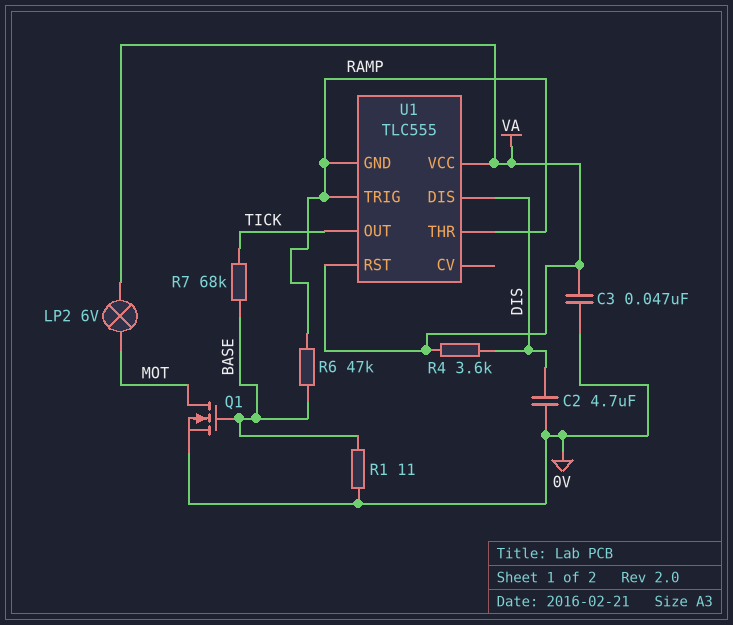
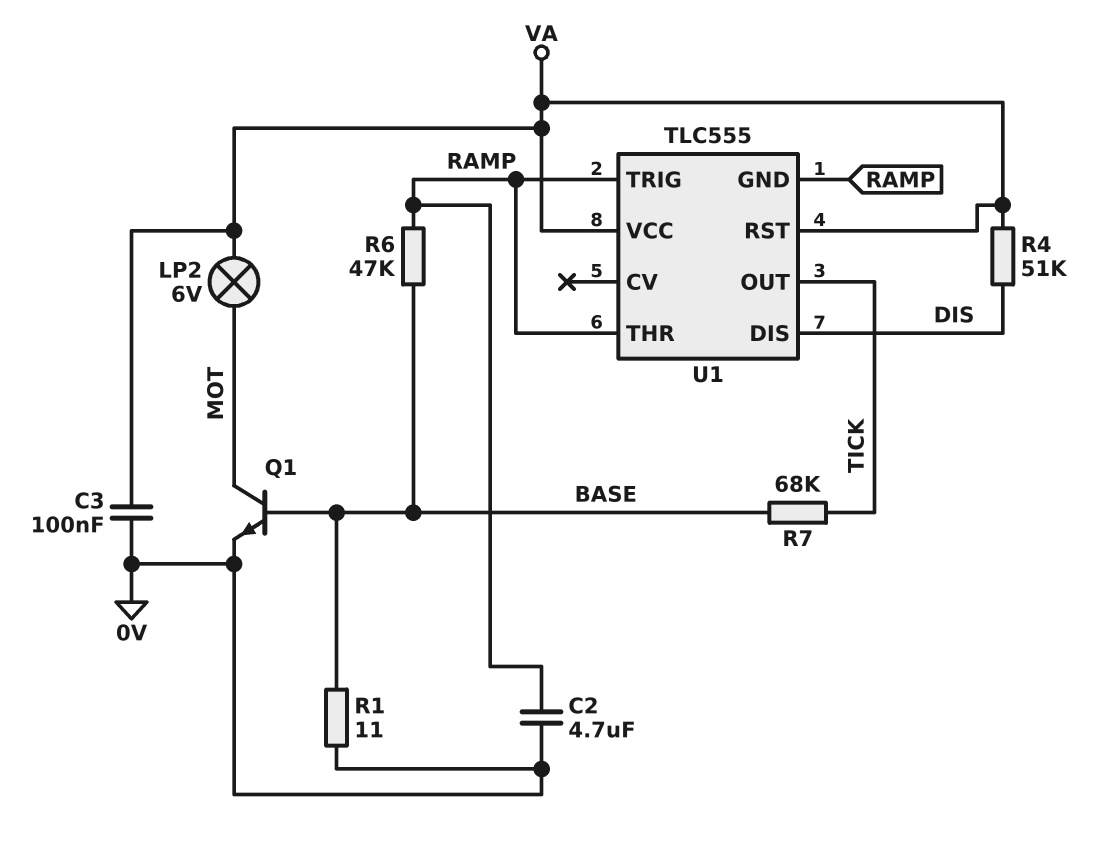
C2: 4.7uF (0V, DIS) -> 4.7uF (0V, RAMP)
C3: 47nF (0V, VA) -> 100nF (0V, VA)
Q1: NMOS (G BASE, D MOT, S 0V) -> NPN (B BASE, C MOT, E 0V)
R4: 3.6k (DIS, VA) -> 51k (DIS, VA)

